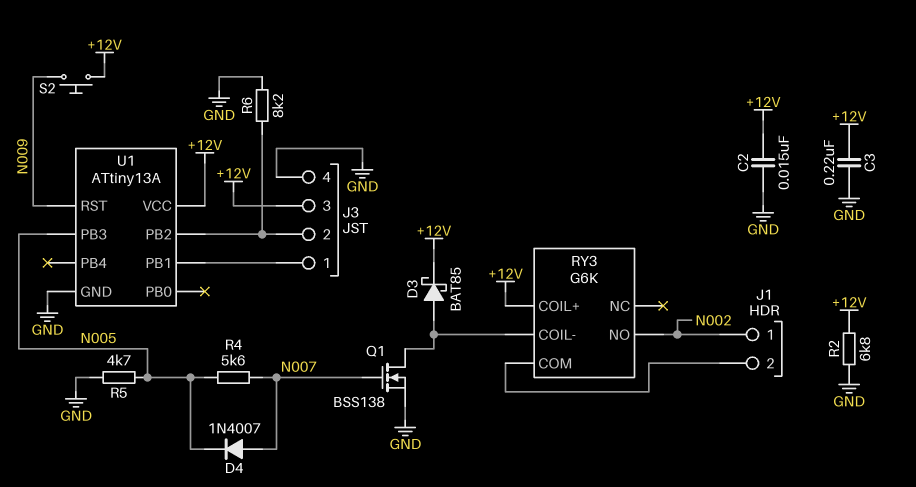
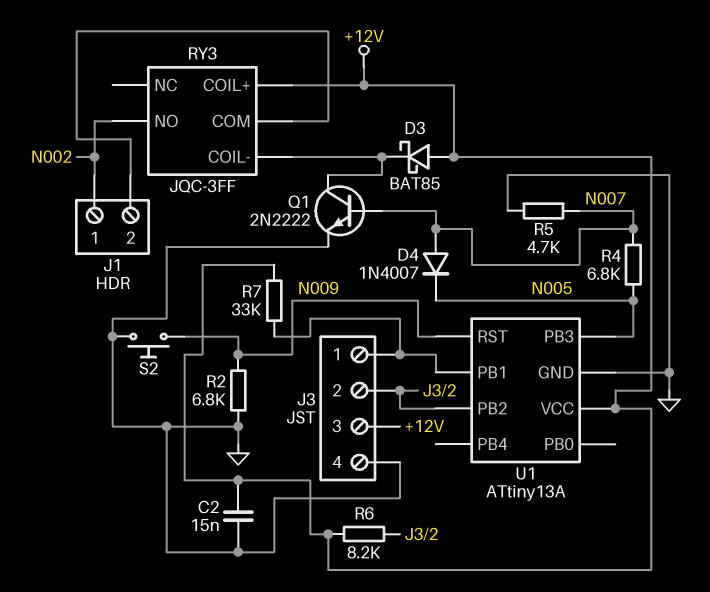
C3: 220nF (+12V, GND) -> none
D3: schottky BAT85 (A RY3/COIL-, K +12V) -> schottky BAT85 (A +12V, K RY3/COIL-)
Q1: NMOS BSS138 (G N007, D RY3/COIL-, S GND) -> NPN 2N2222 (B N007, C RY3/COIL-, E GND)
R2: 6.8k (+12V, GND) -> 6.8k (GND, N009)
R4: 5.6k (N005, N007) -> 6.8k (N005, N007)
R5: 4.7k (GND, N005) -> 4.7k (GND, N007)
R6: 8.2k (GND, J3/2) -> 8.2k (+12V, J3/2)
R7: none -> 33k (+12V, J3/1)
RY3: G6K -> JQC-3FF
S2: button (+12V, N009) -> button (GND, N009)

